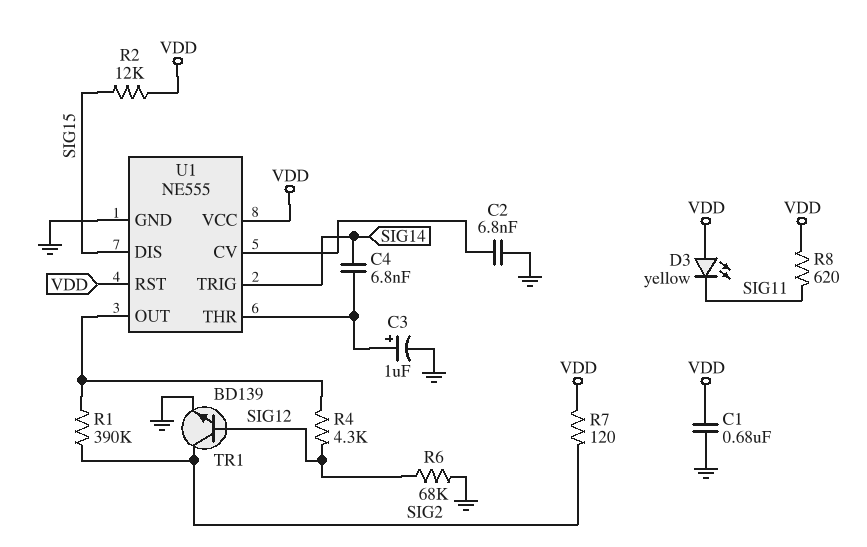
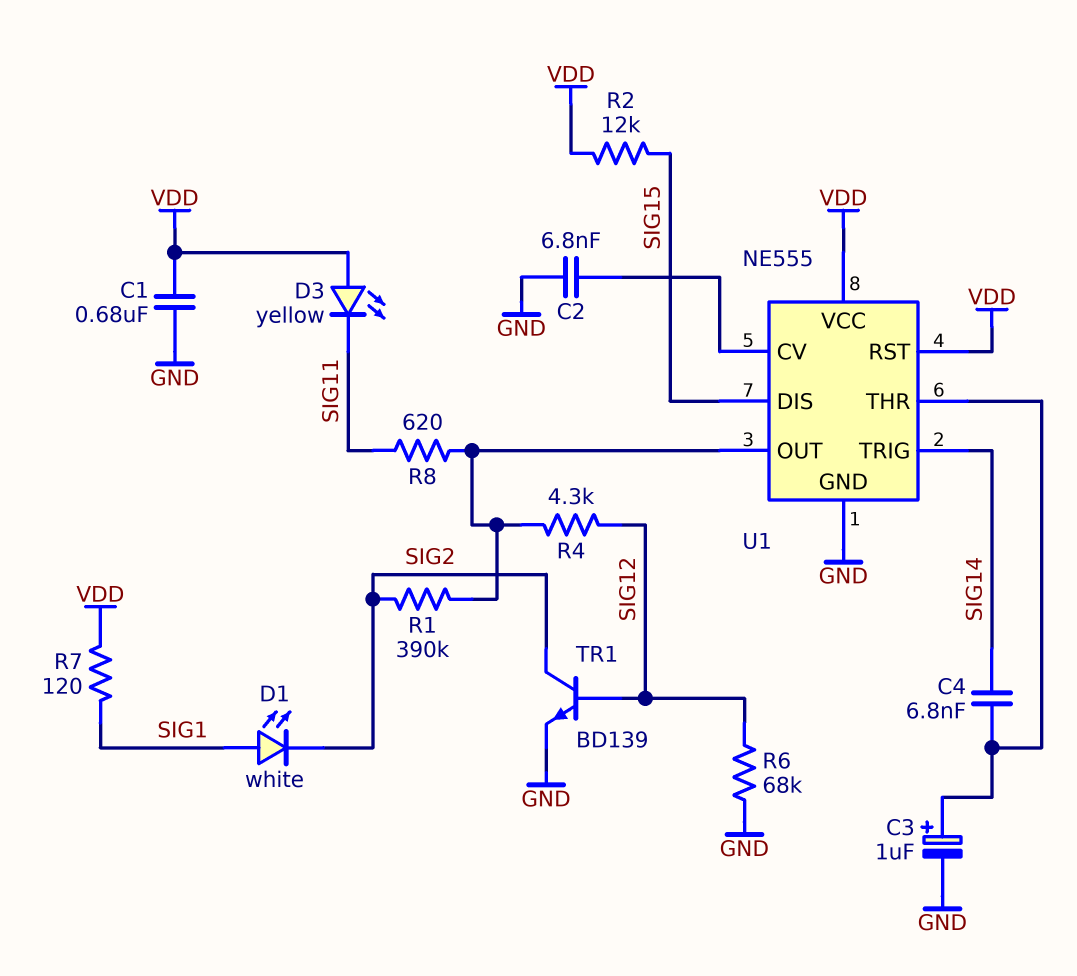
D1: none -> LED white (A SIG1, K SIG2)
R7: 120 (SIG2, VDD) -> 120 (SIG1, VDD)
R8: 620 (SIG11, VDD) -> 620 (SIG11, U1/OUT)

